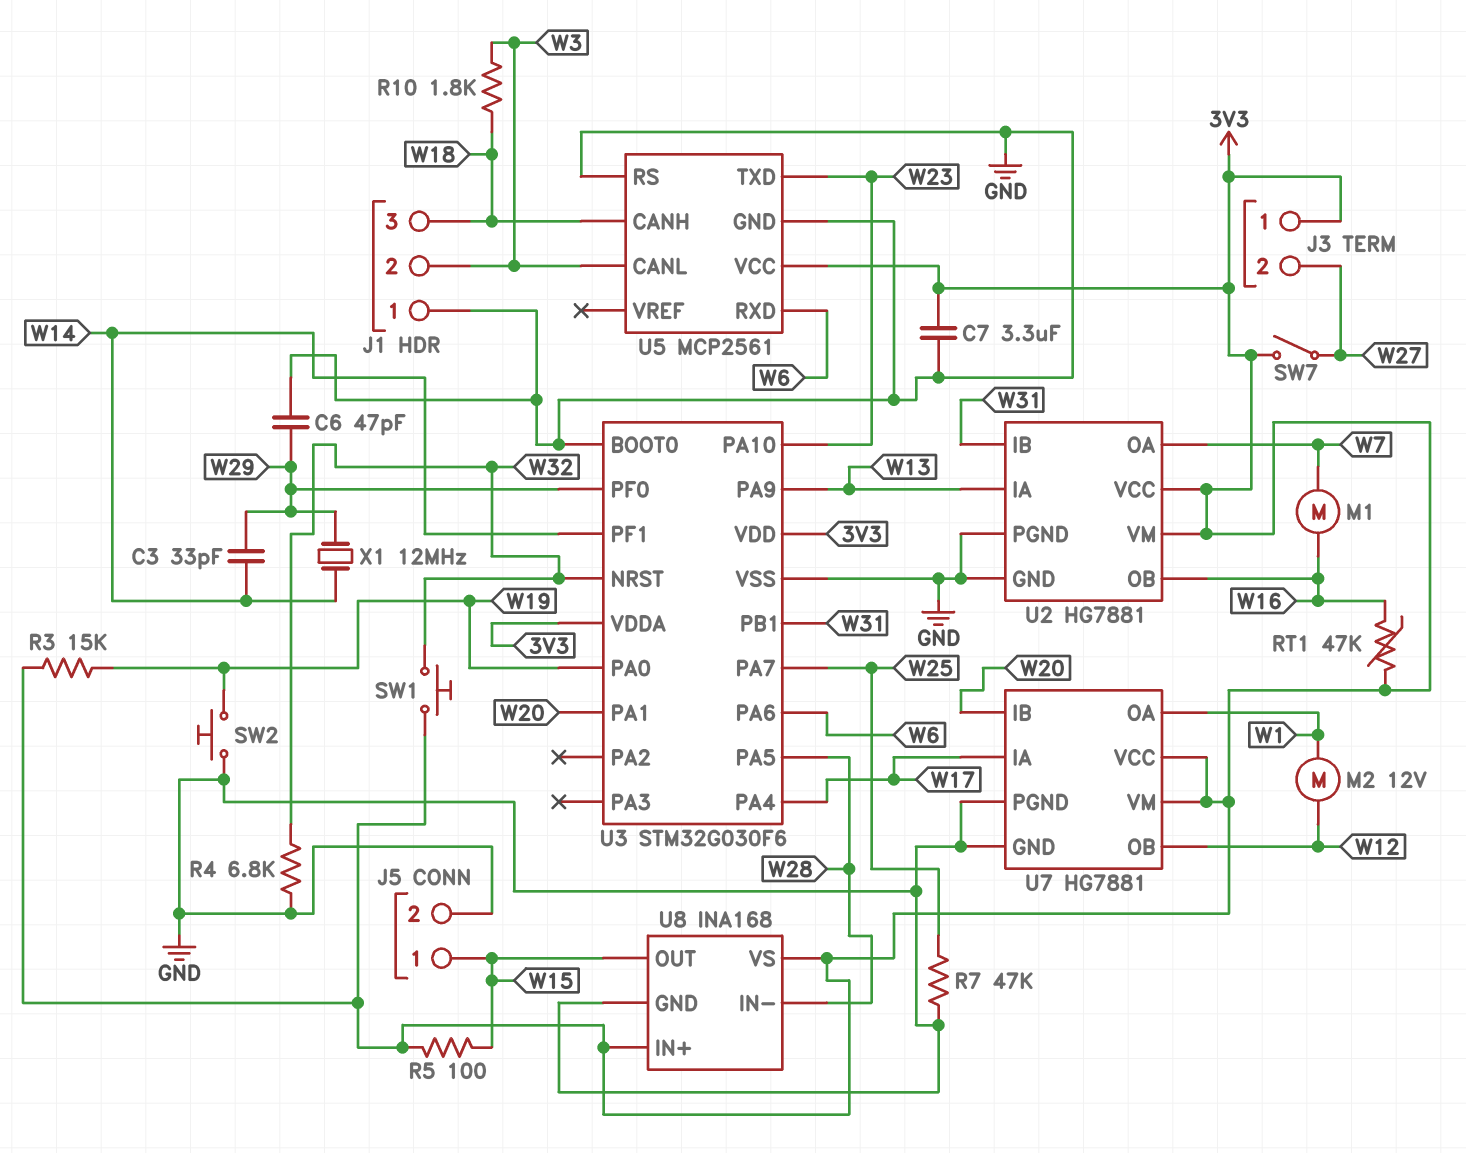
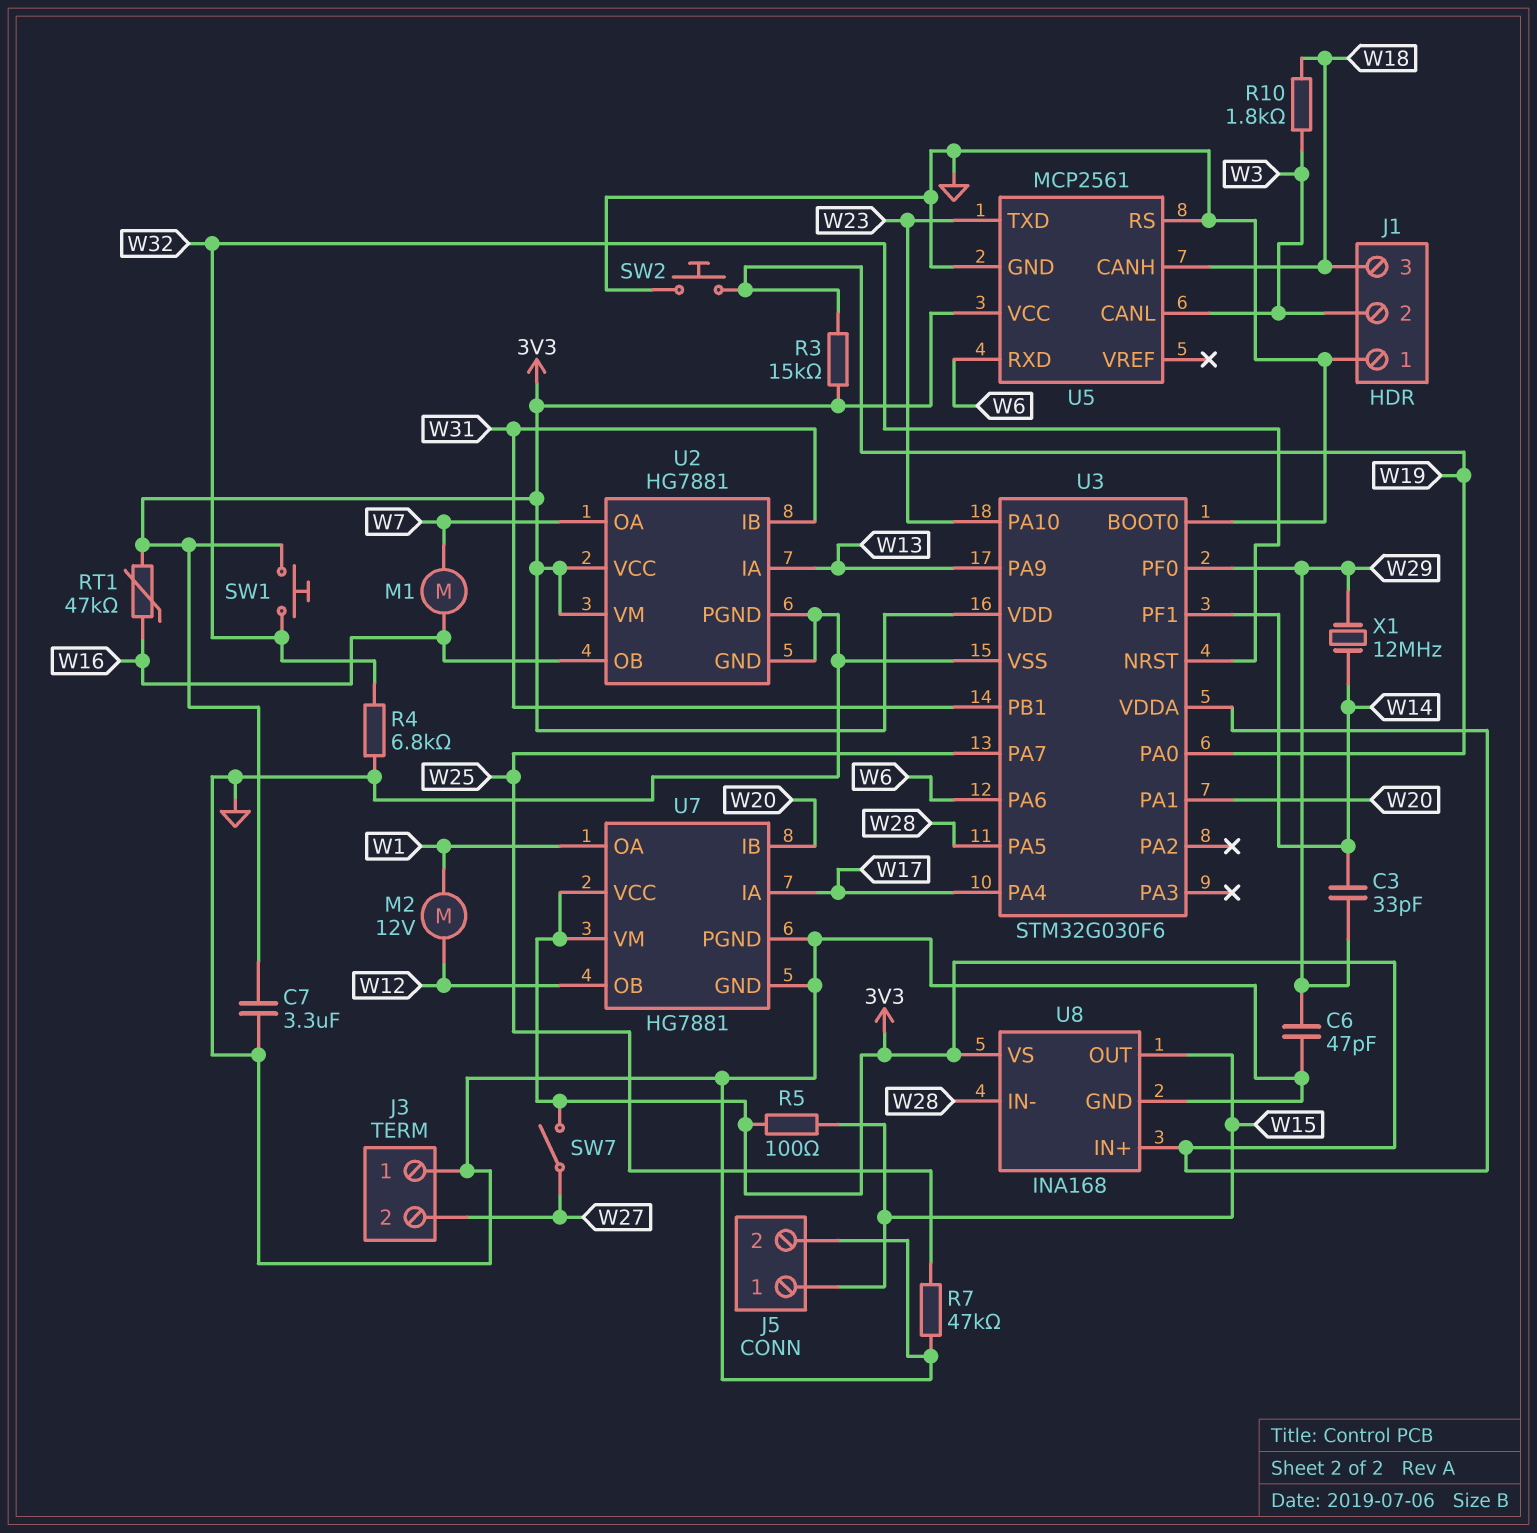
J3 pin 1: 3V3 -> GND

